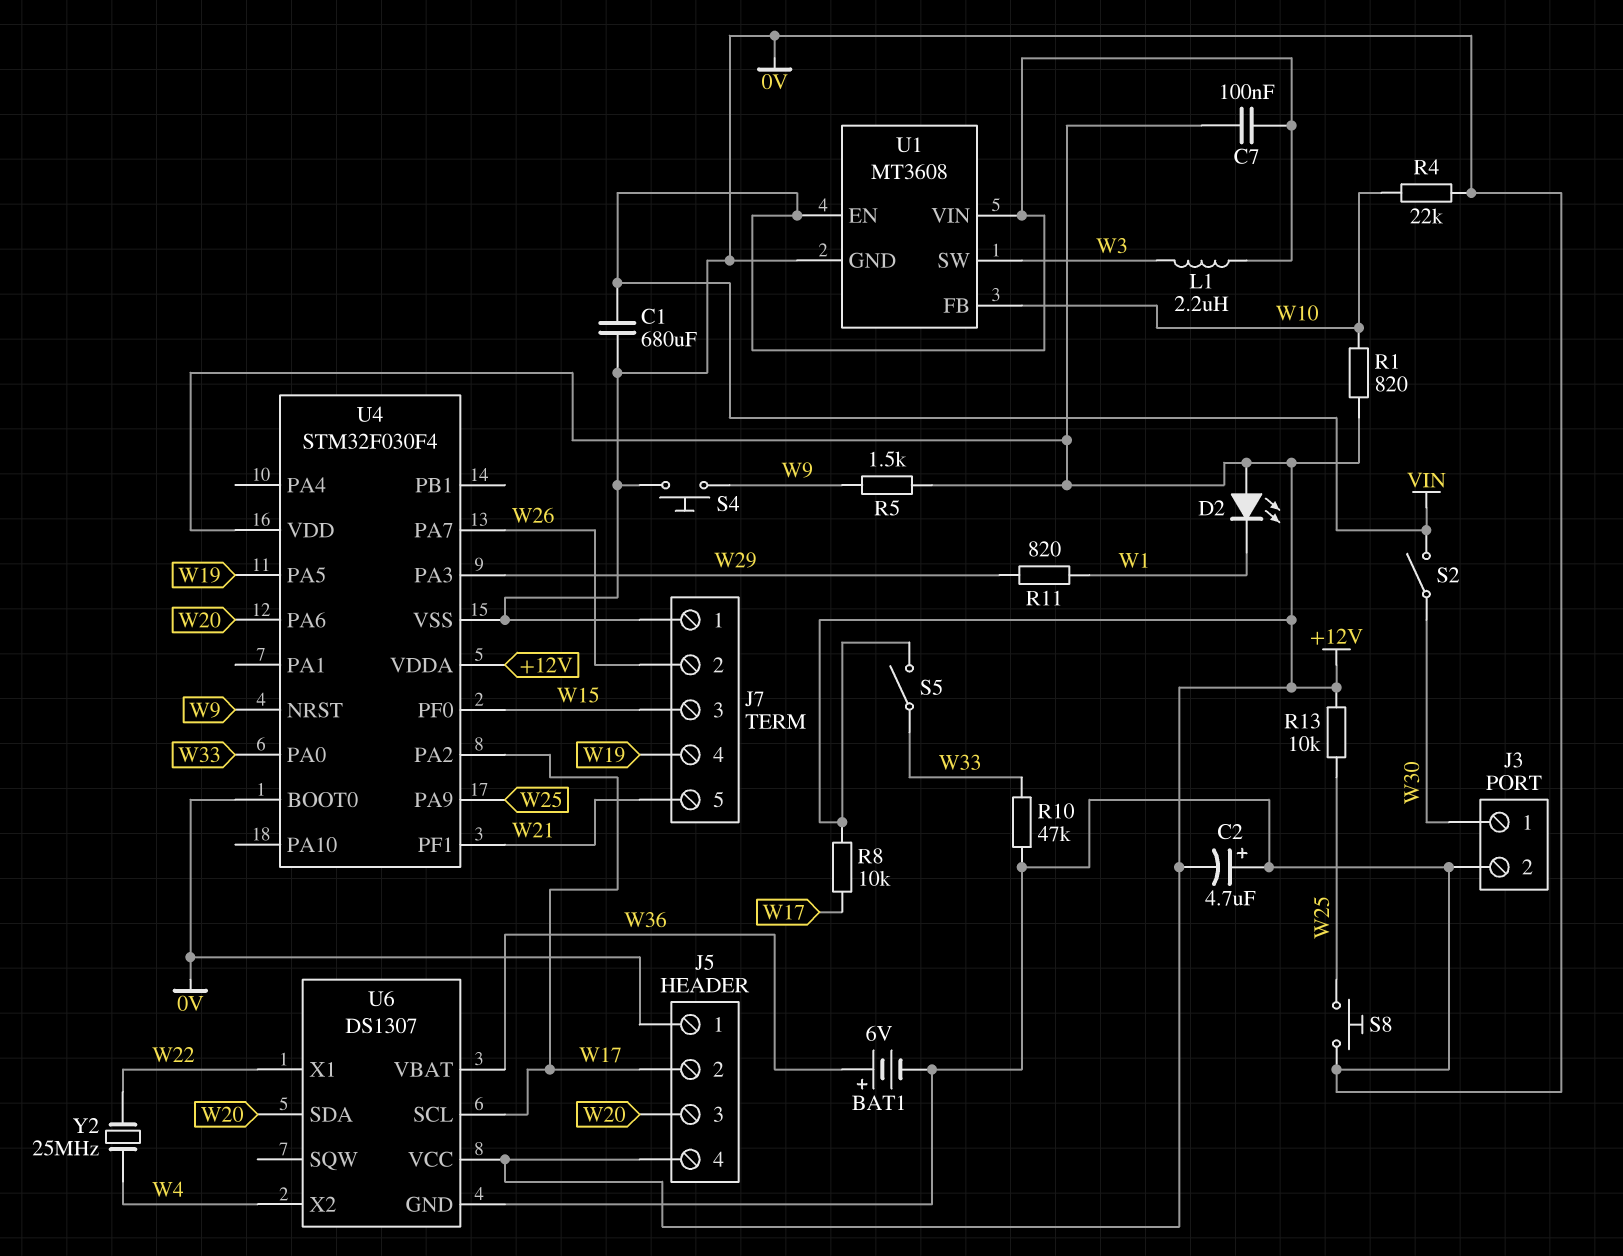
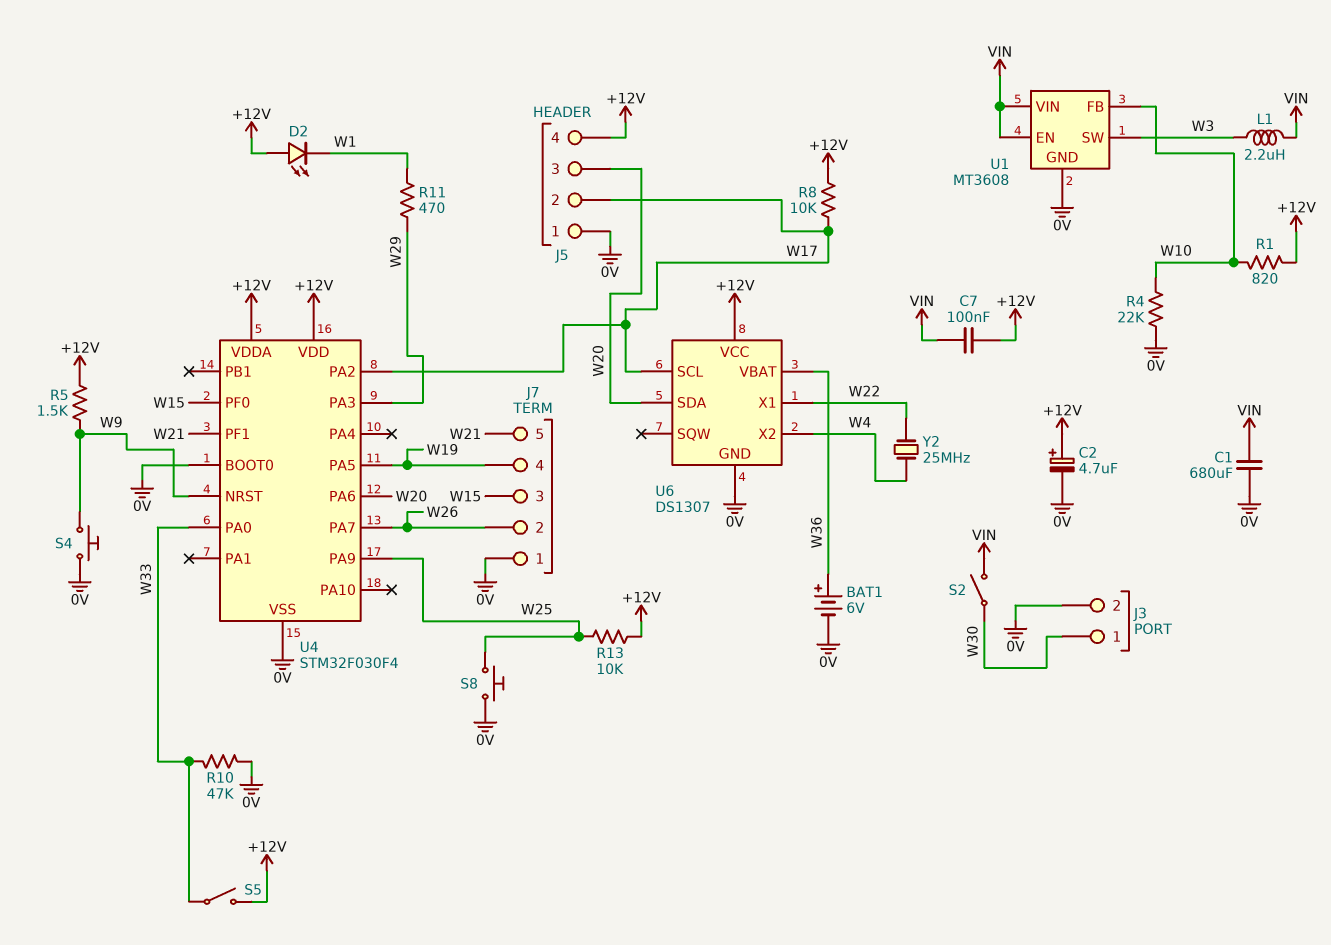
C2: 4.7uF (plus 0V, minus +12V) -> 4.7uF (plus +12V, minus 0V)
R11: 820 (W1, W29) -> 470 (W1, W29)

